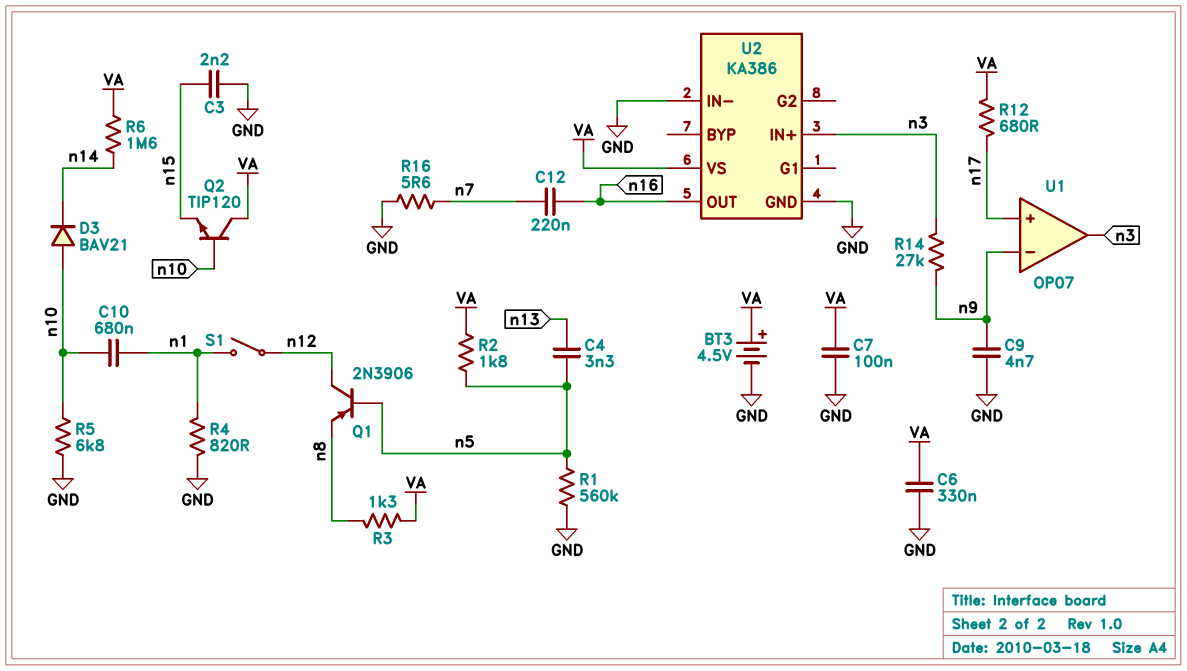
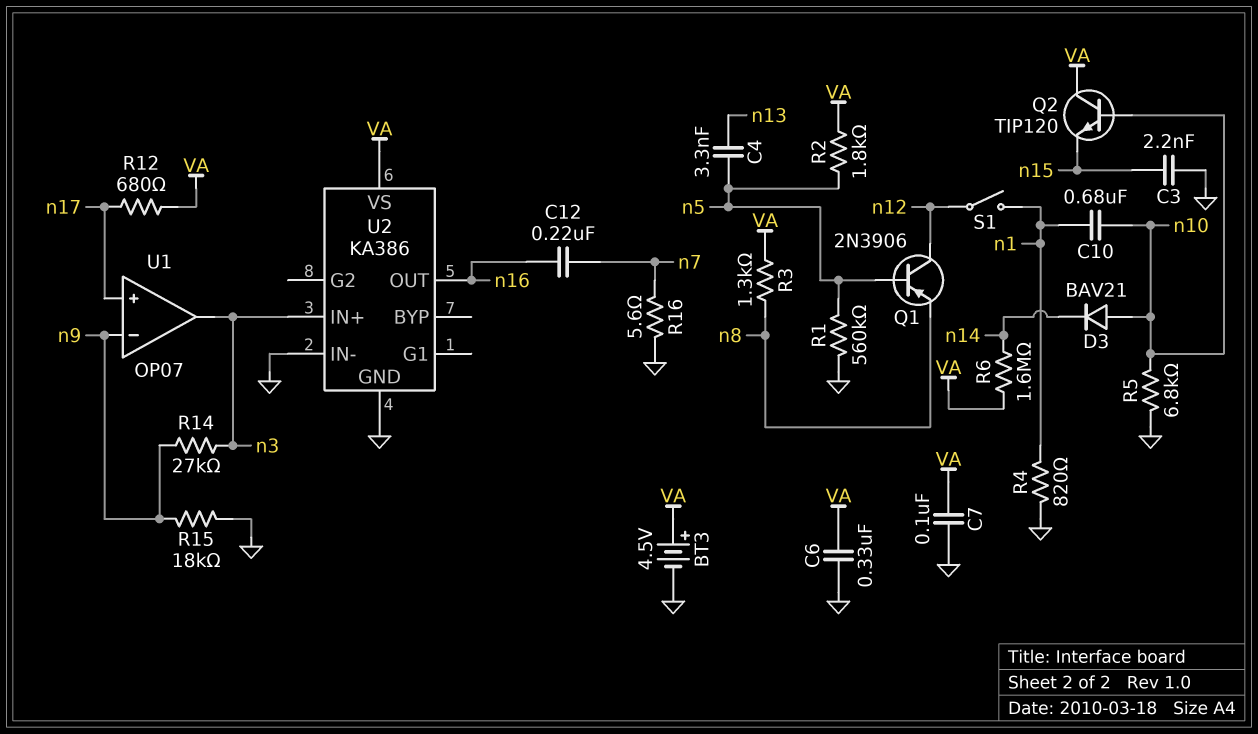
C9: 4.7nF (GND, n9) -> none
R15: none -> 18k (GND, n9)

